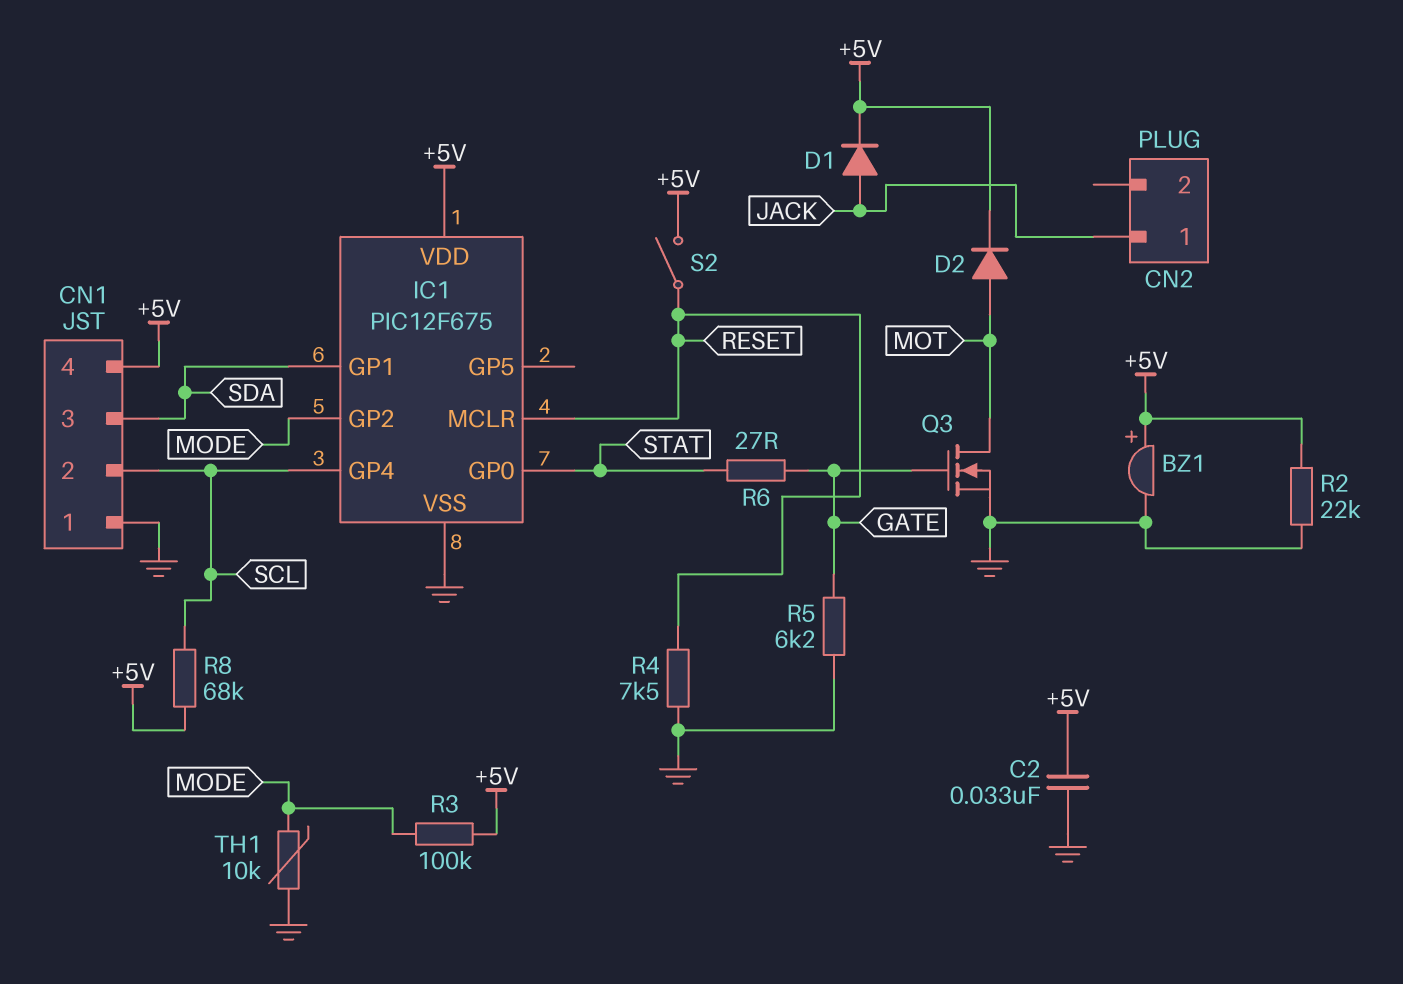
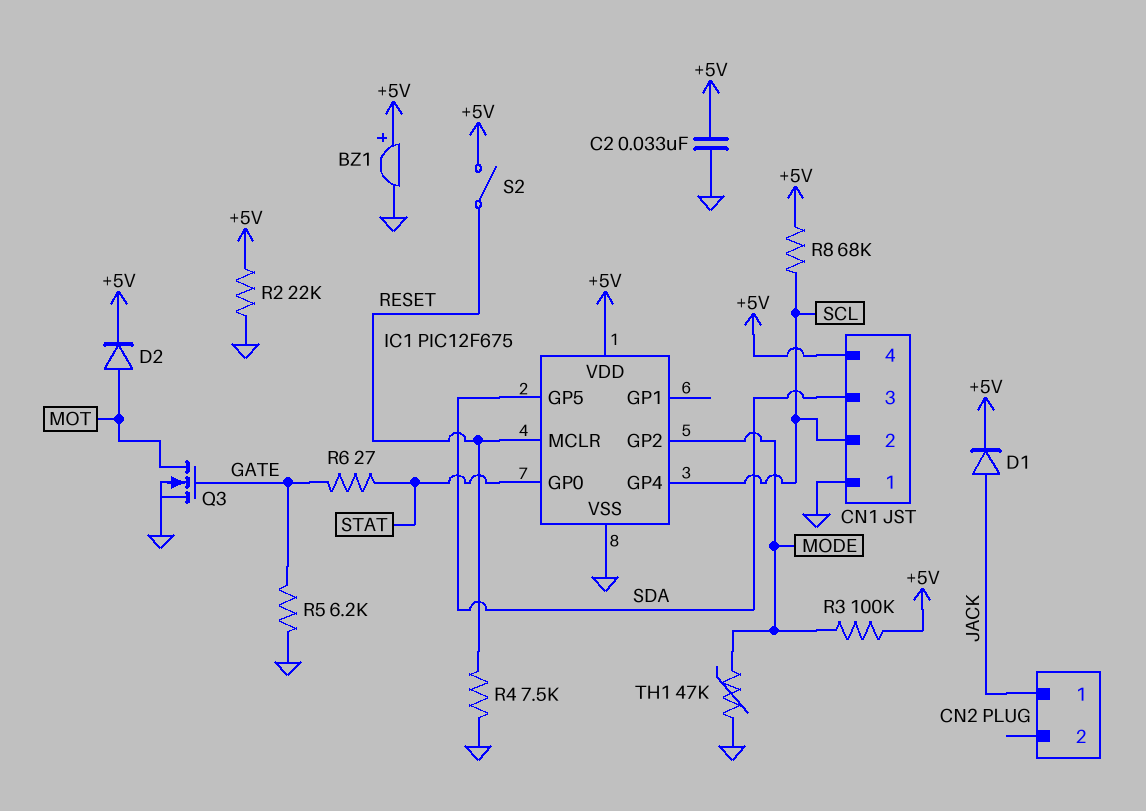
IC1 pin GP1: SDA -> none
IC1 pin GP5: none -> SDA
TH1: 10k (GND, MODE) -> 47k (GND, MODE)

